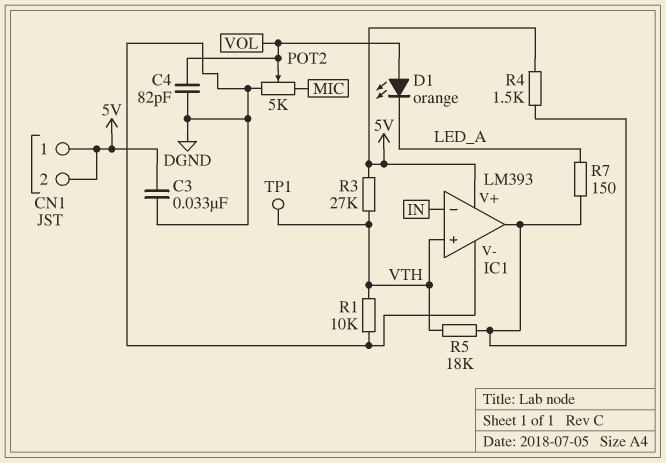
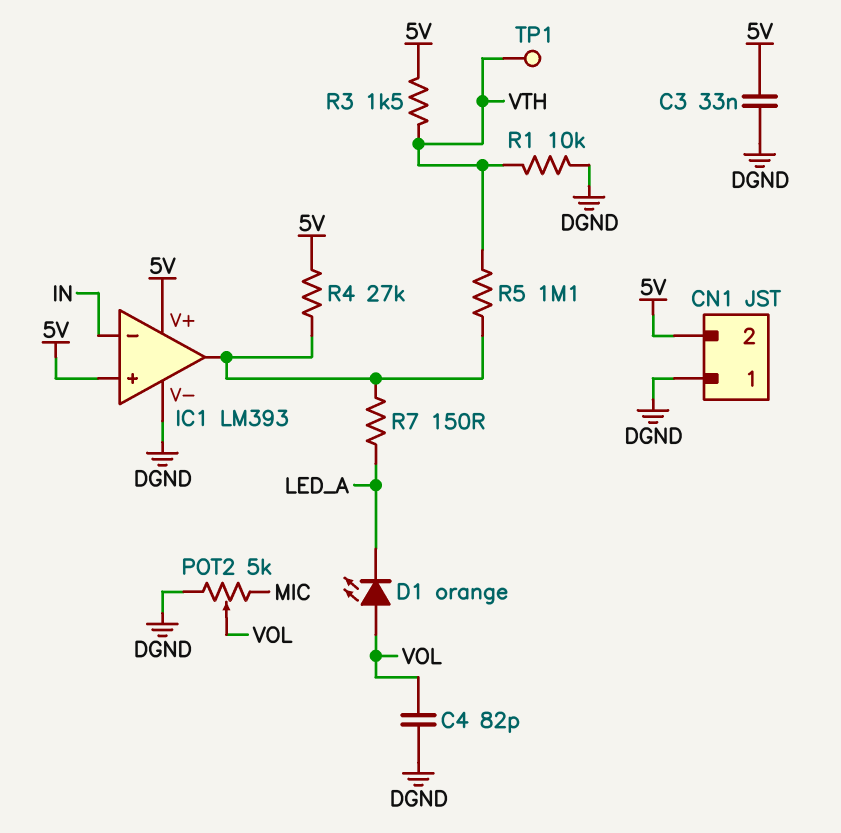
CN1 pin 1: 5V -> DGND
IC1 pin in+: VTH -> 5V
R3: 27k (5V, VTH) -> 1.5k (5V, VTH)
R4: 1.5k (5V, IC1/out) -> 27k (5V, IC1/out)
R5: 18k (IC1/out, VTH) -> 1.1M (IC1/out, VTH)

